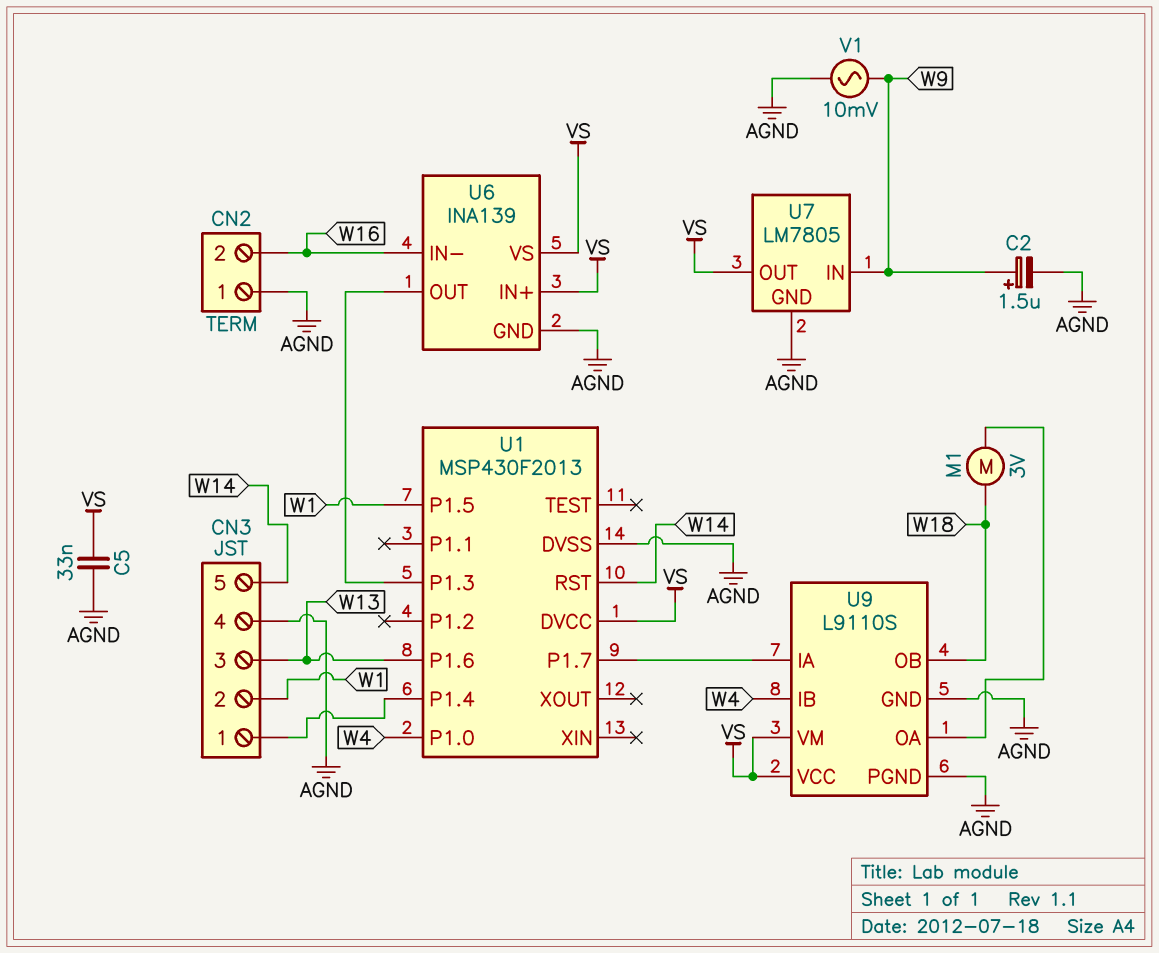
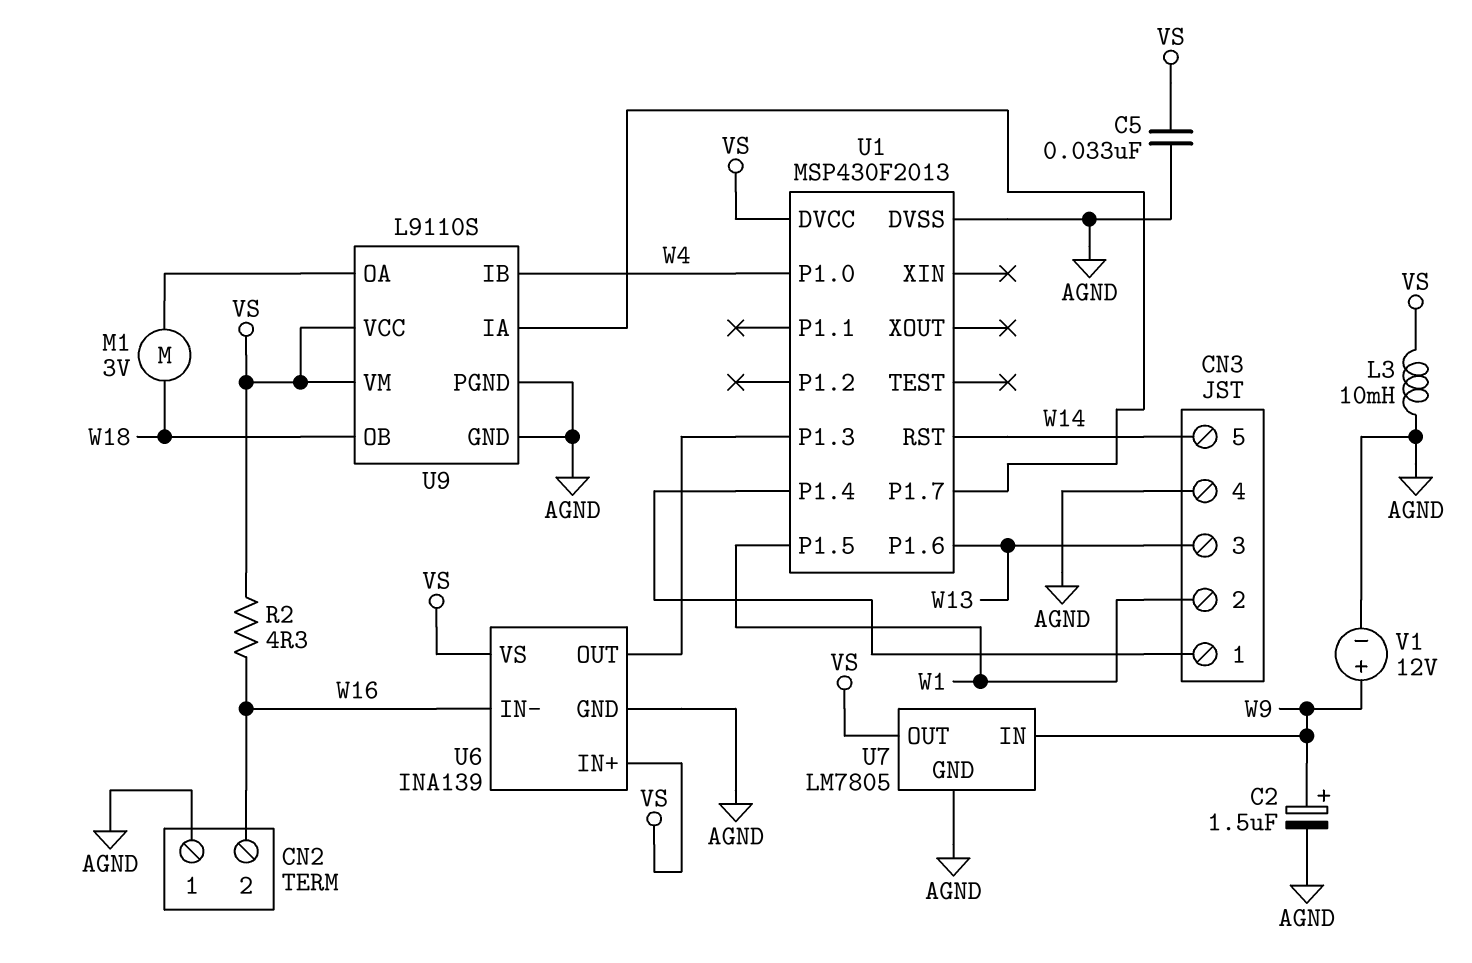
L3: none -> 10mH (AGND, VS)
R2: none -> 4.3 (VS, W16)
V1: AC 10mV (AGND, W9) -> 12V (plus W9, minus AGND)

